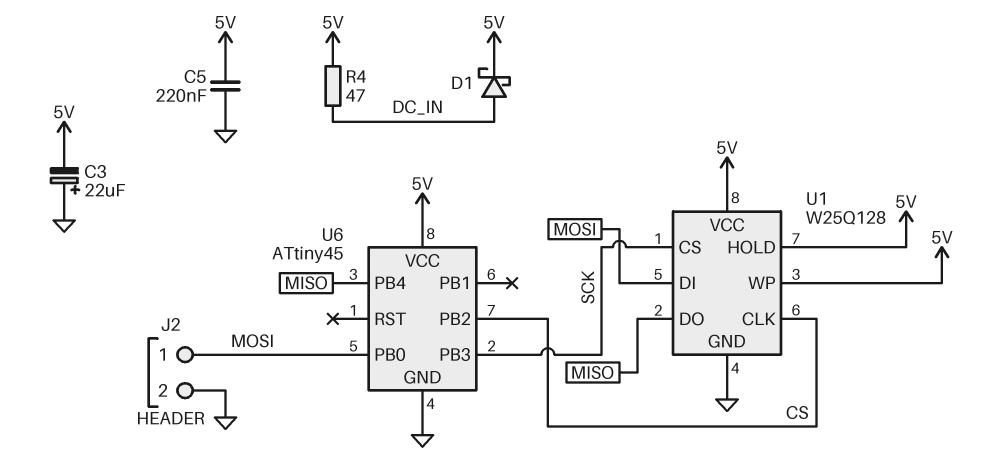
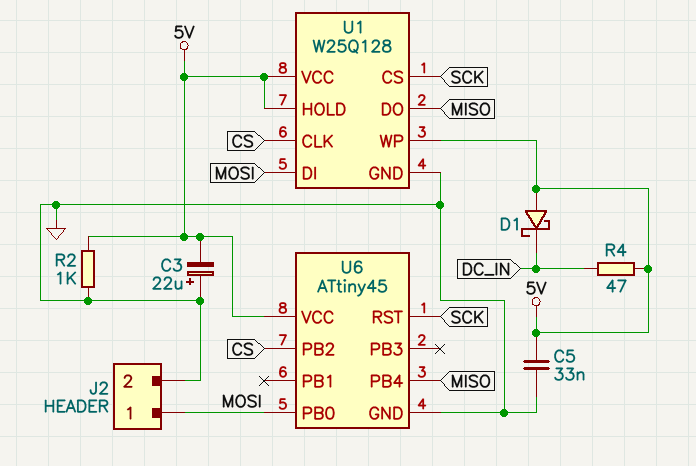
C5: 220nF (5V, GND) -> 33nF (5V, GND)
D1: schottky (A DC_IN, K 5V) -> schottky (A 5V, K DC_IN)
R2: none -> 1k (5V, GND)
U6 pin PB3: SCK -> none
U6 pin RST: none -> SCK

